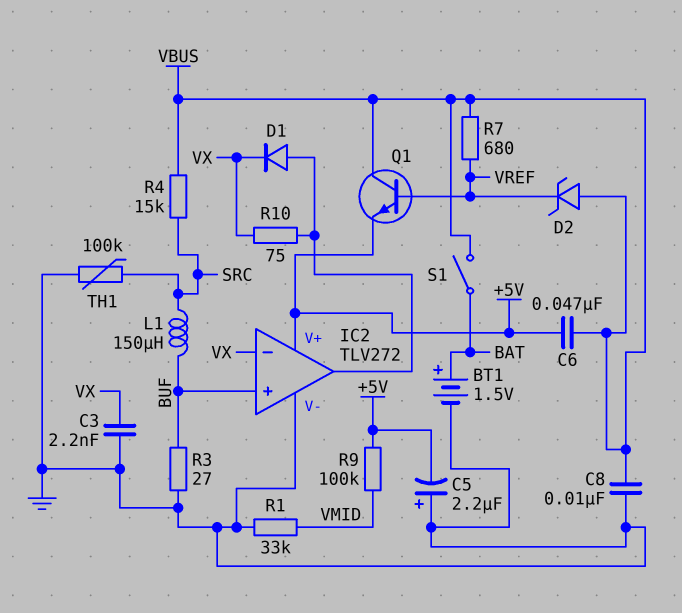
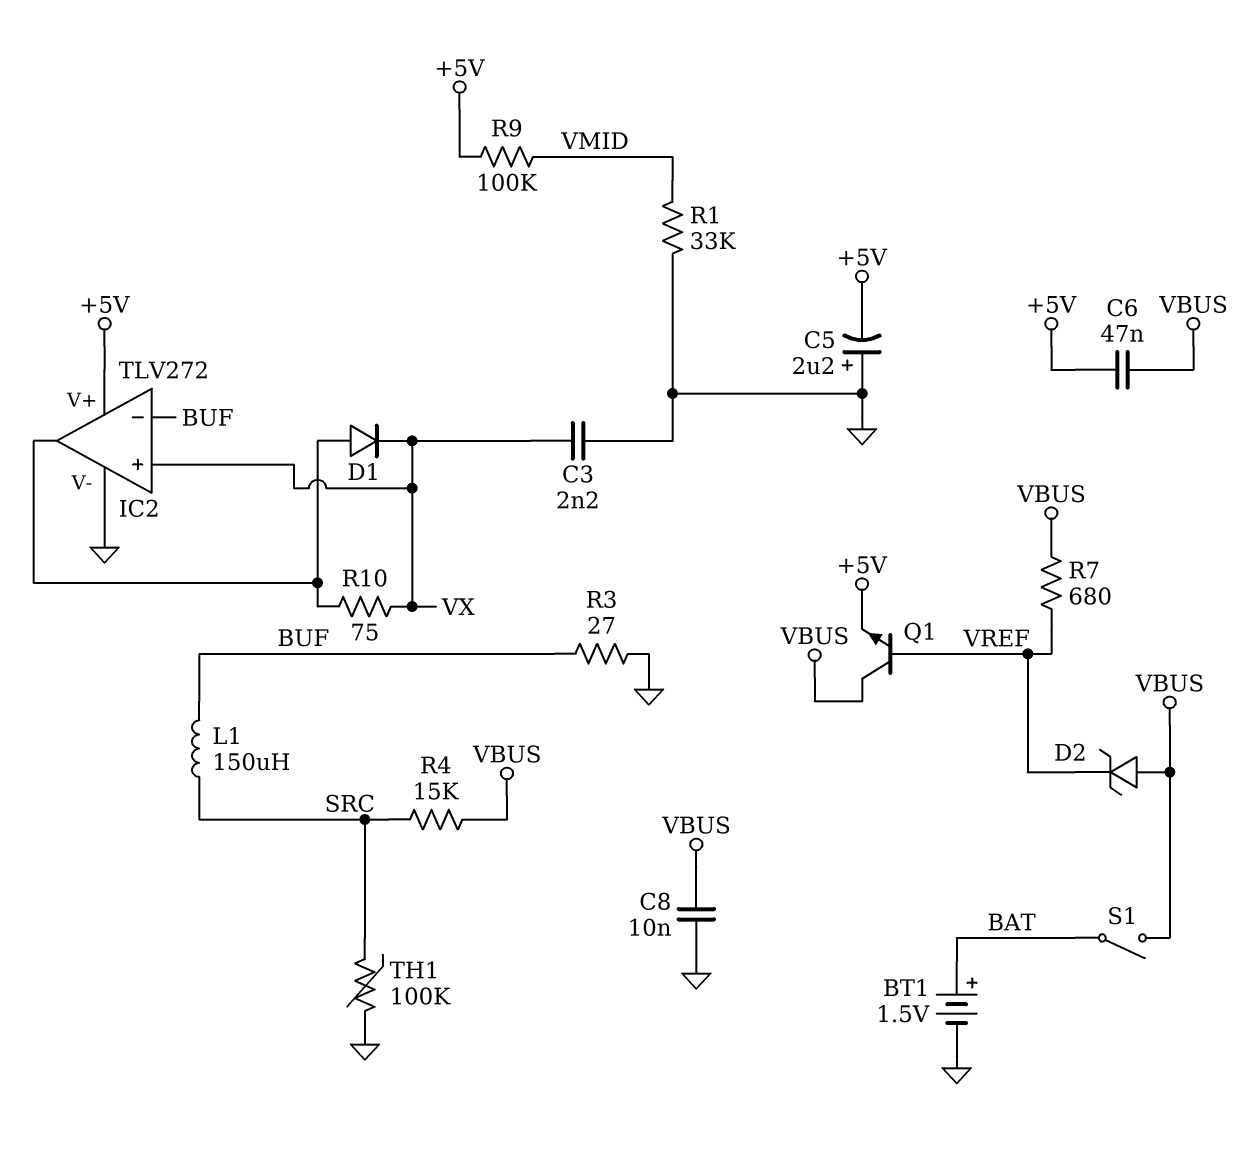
IC2 pin in+: BUF -> VX
IC2 pin in-: VX -> BUF

